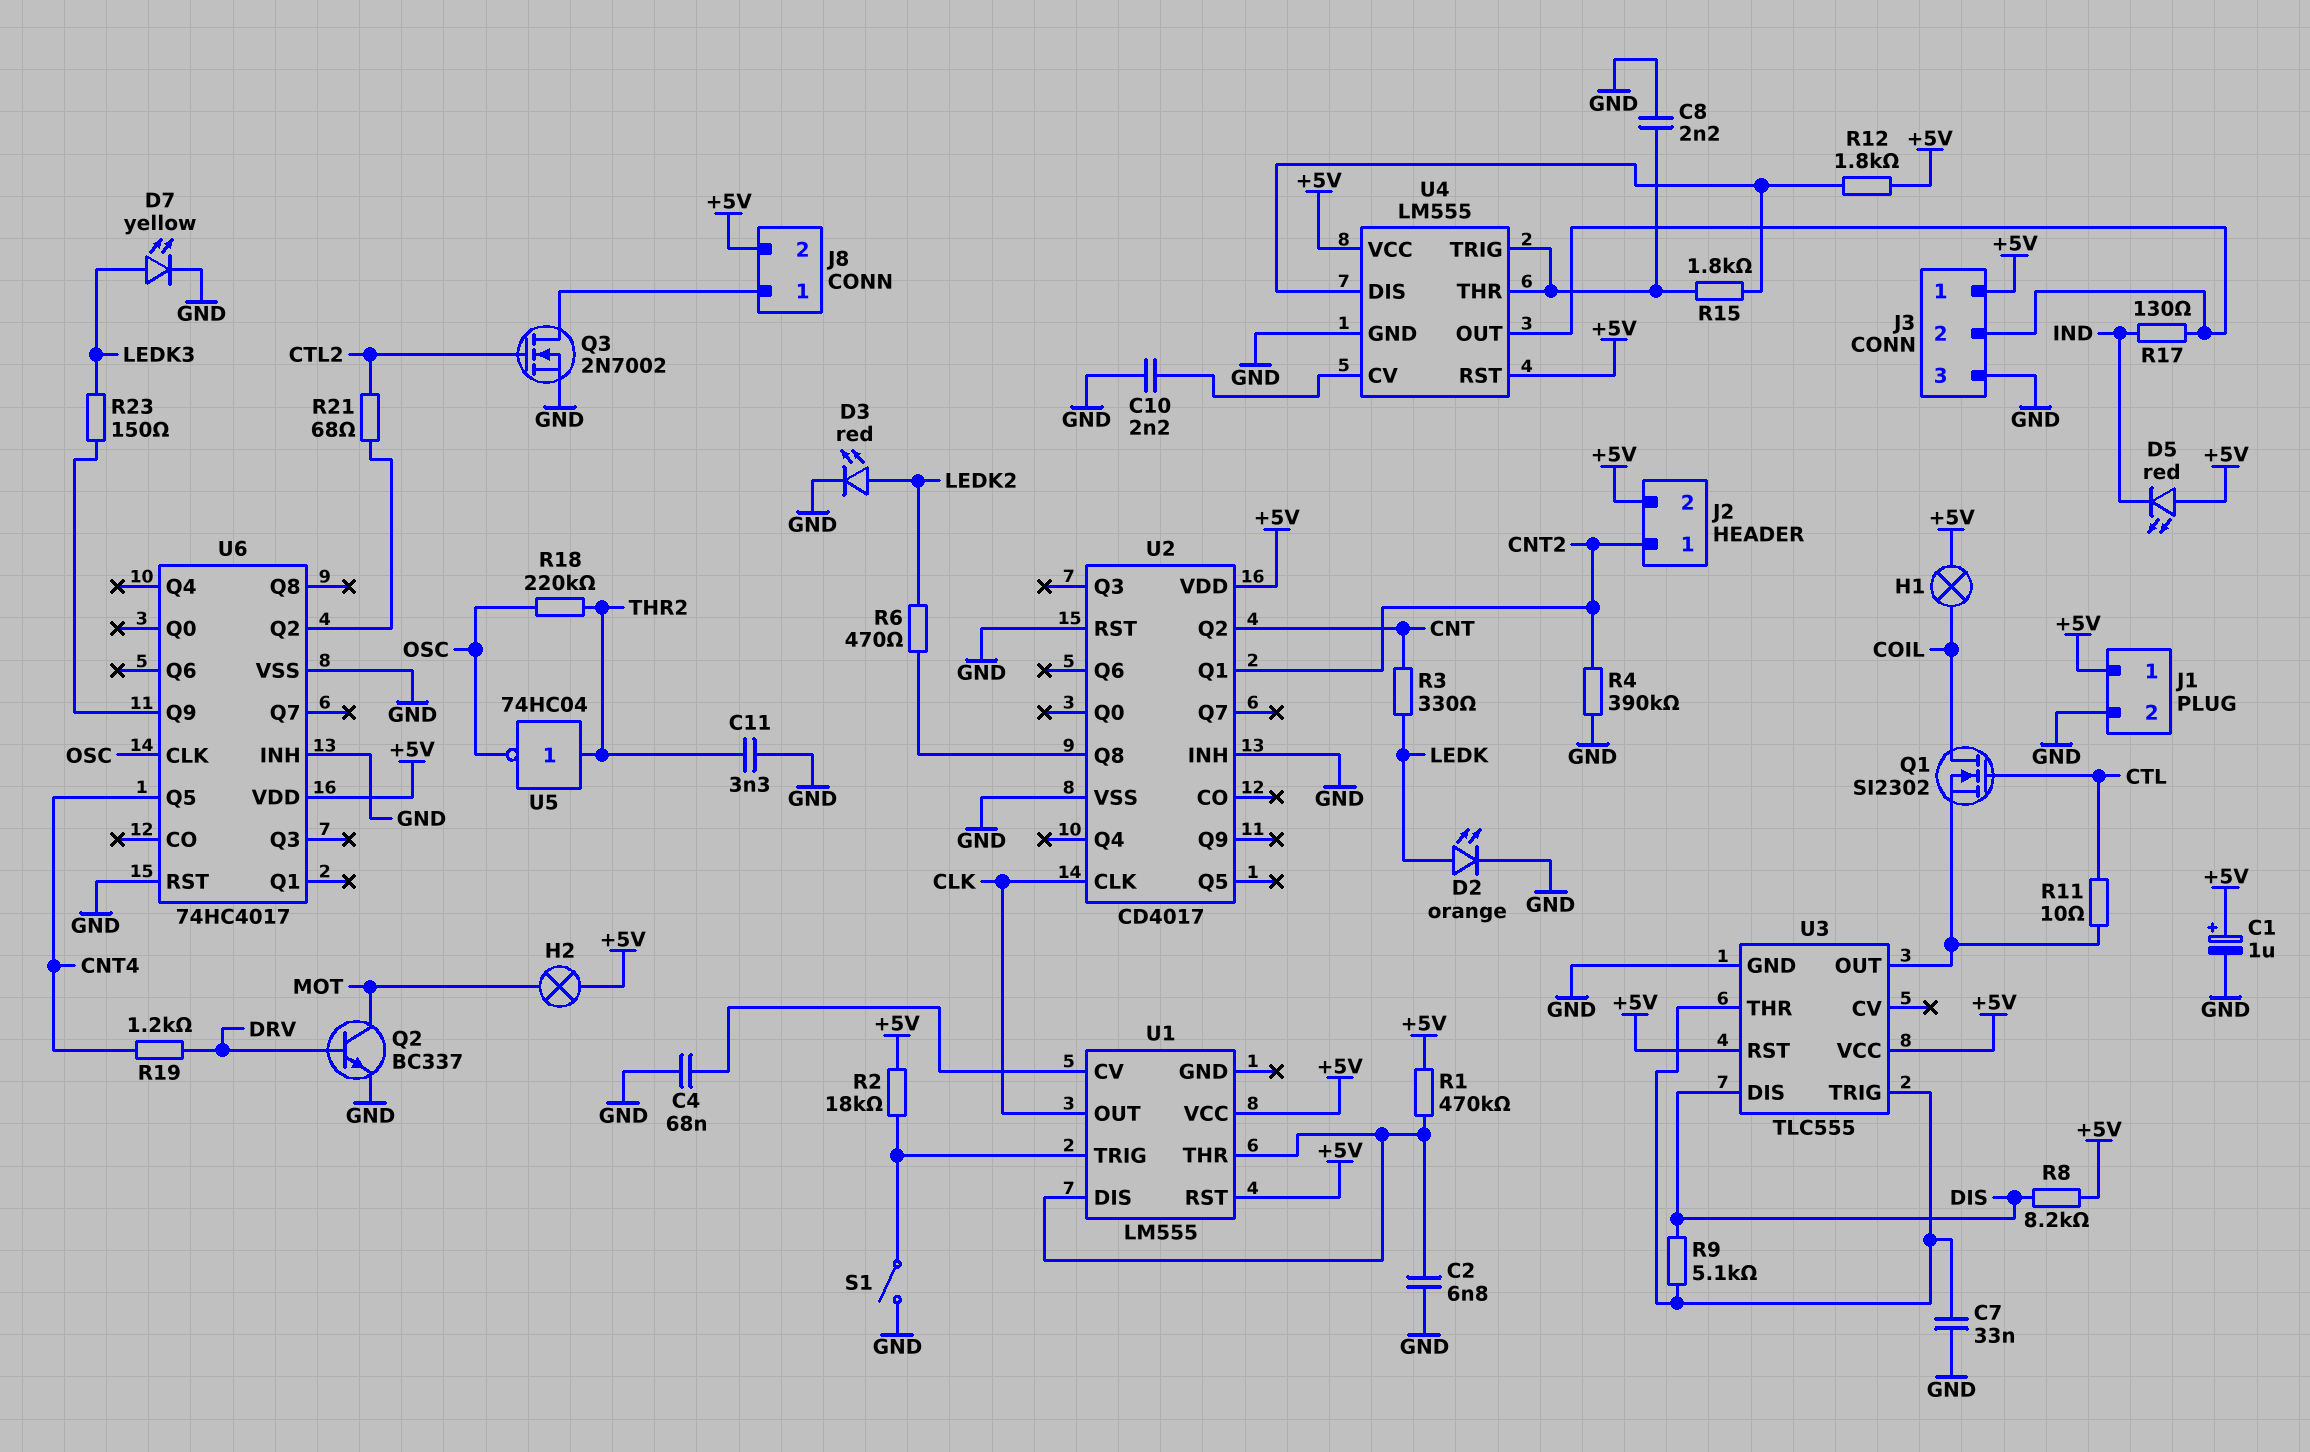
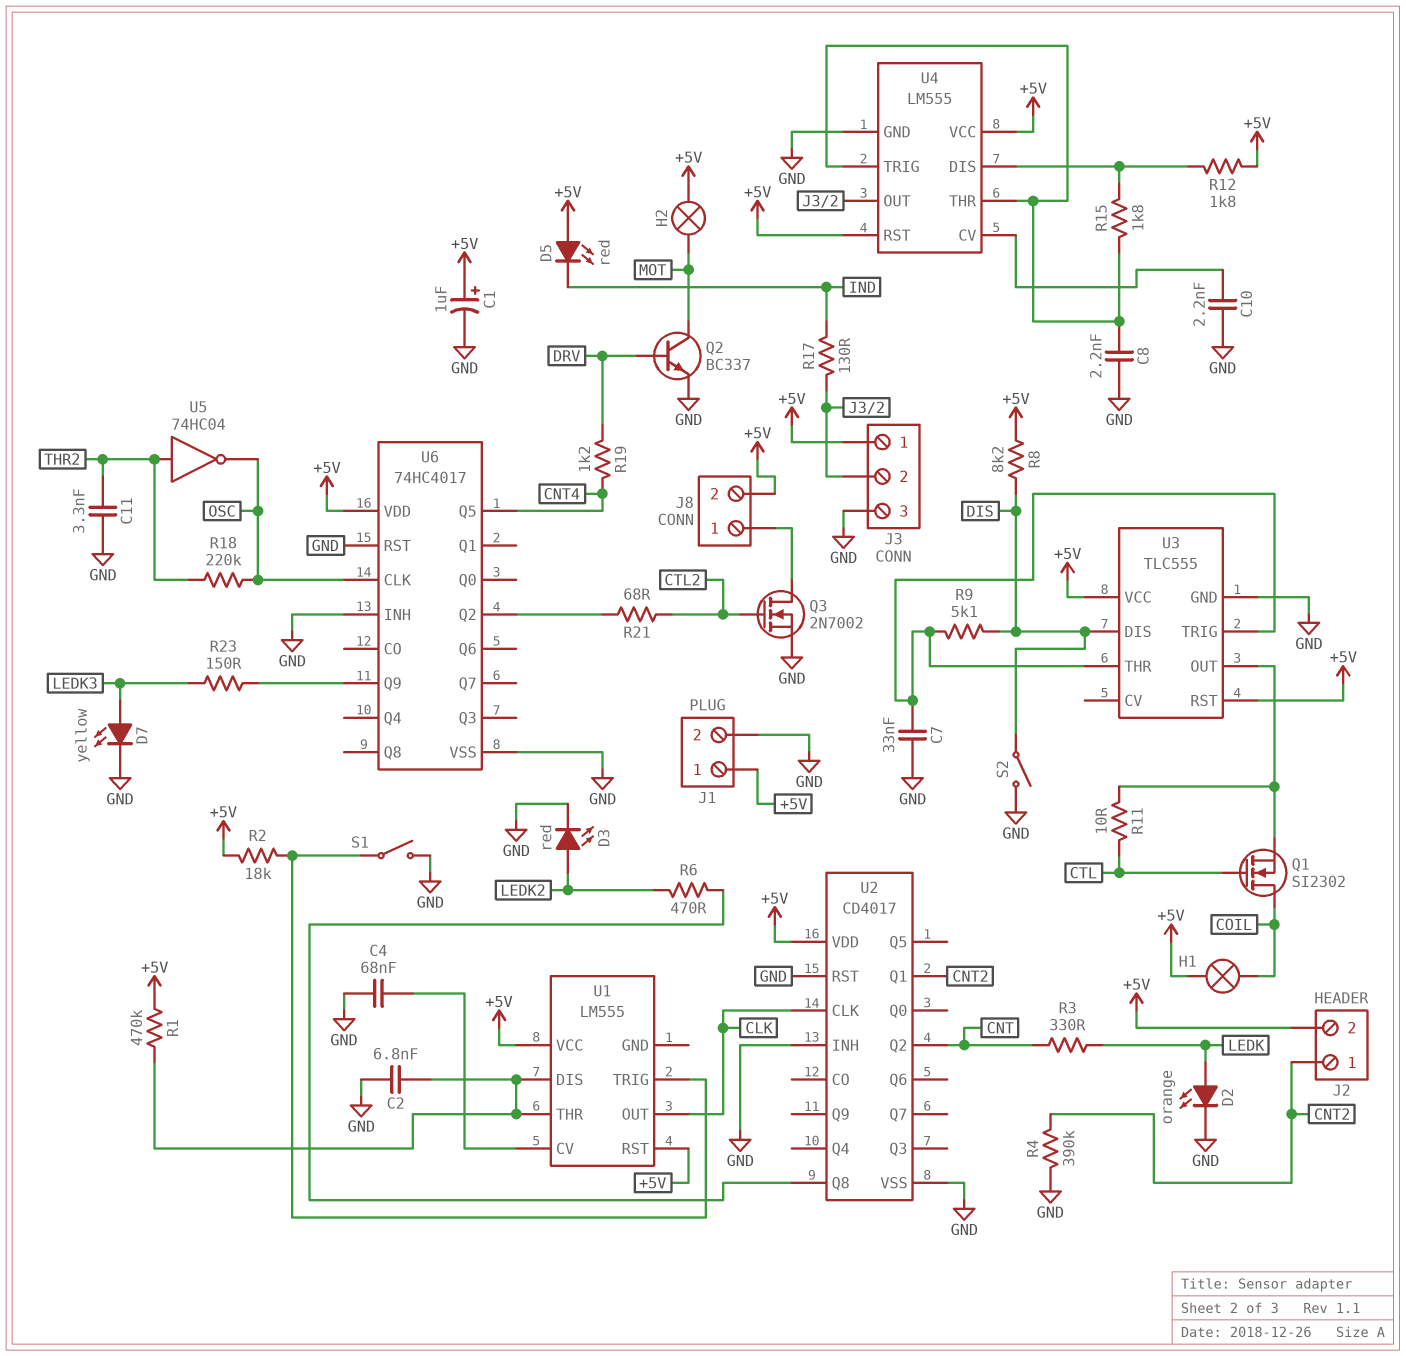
S2: none -> switch (DIS, GND)

